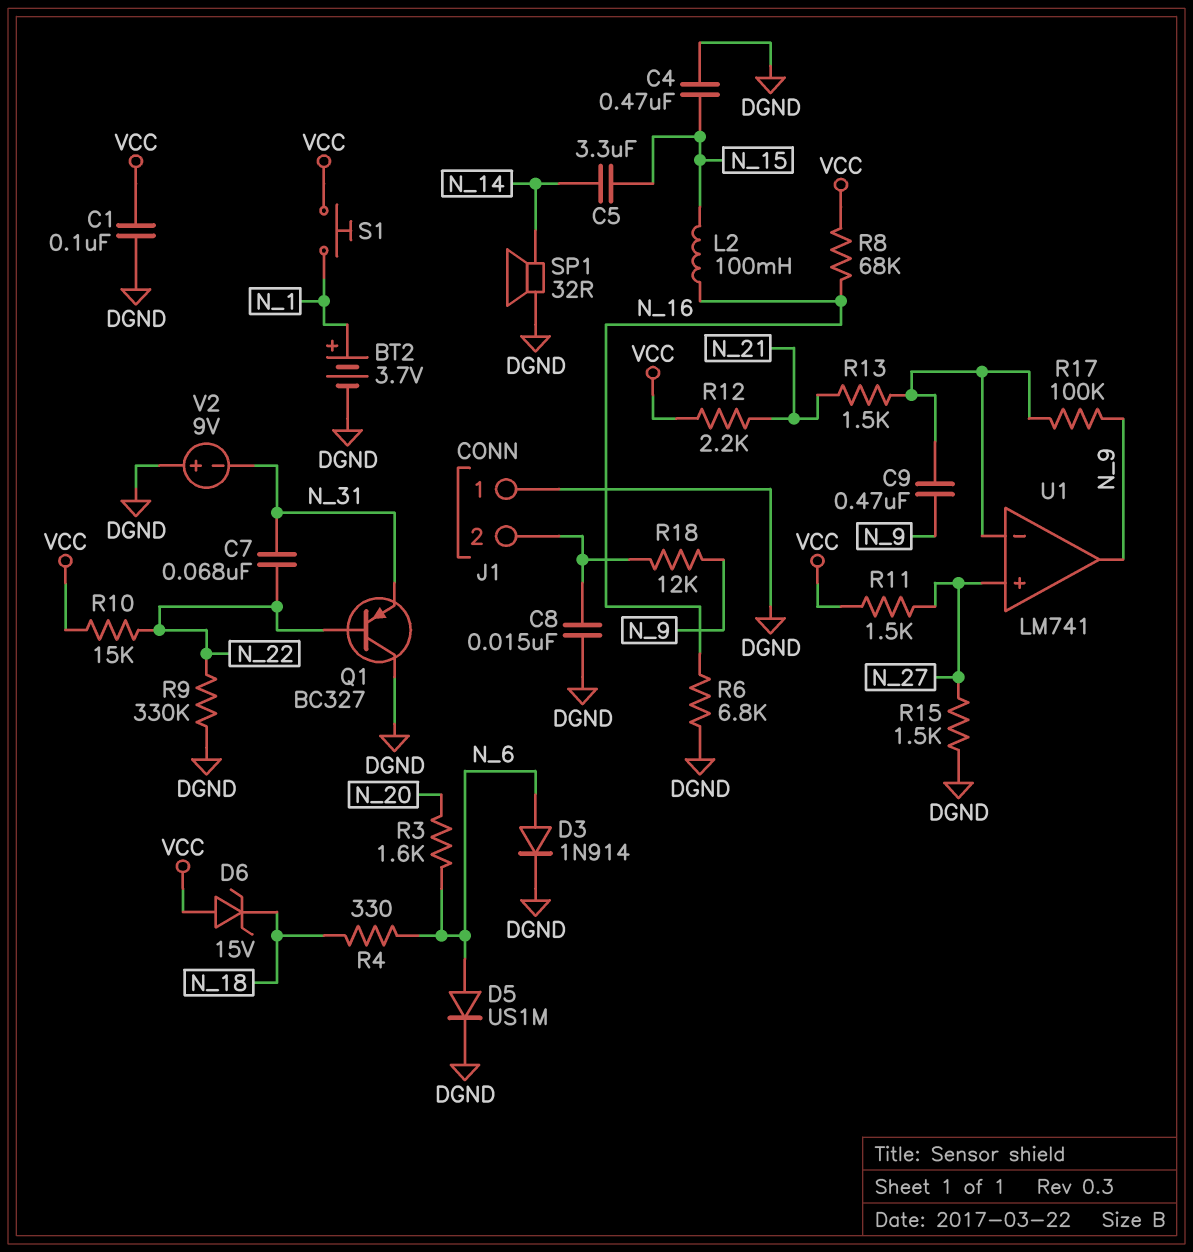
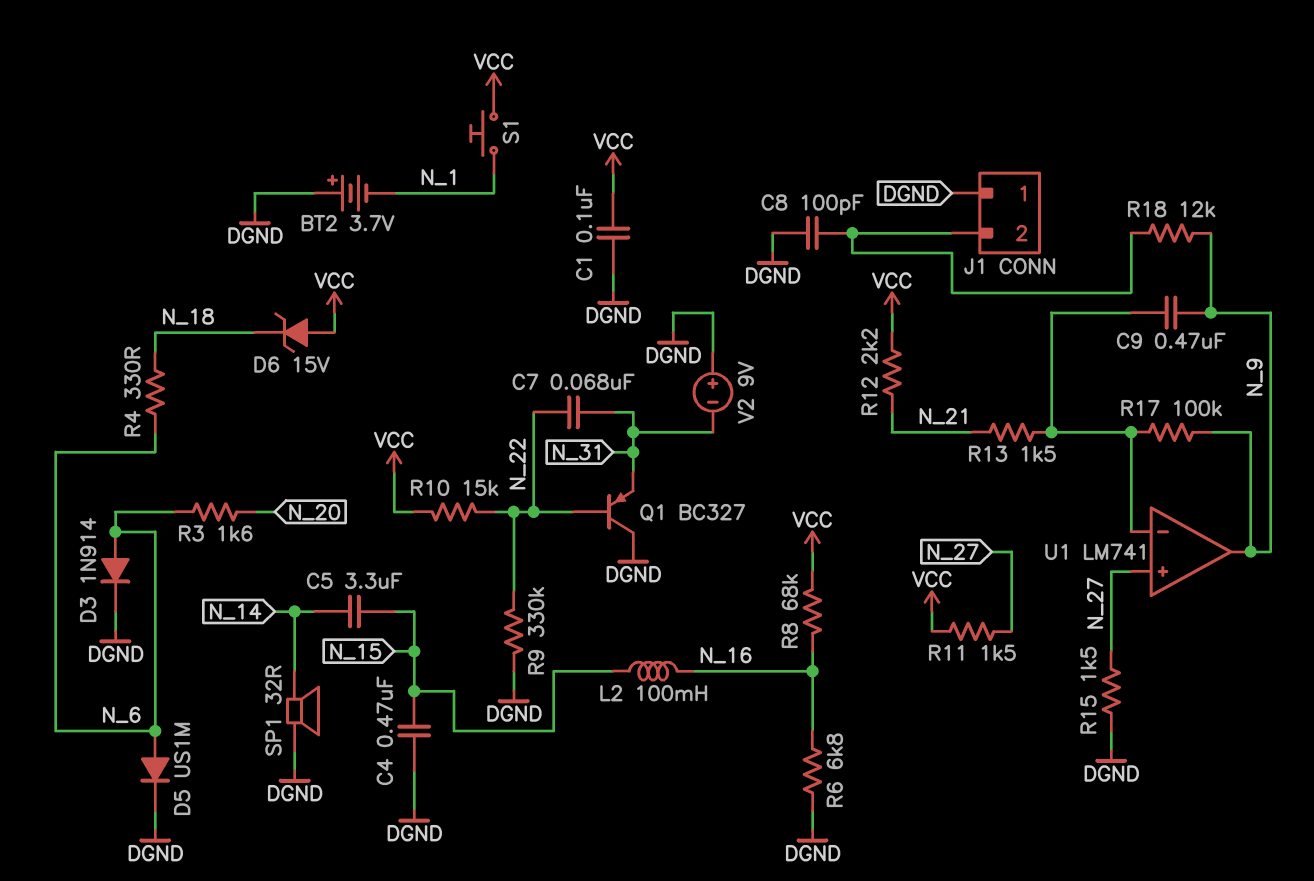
BT2: 3.7V (plus N_1, minus DGND) -> 3.7V (plus DGND, minus N_1)
C8: 15nF (DGND, J1/2) -> 100pF (DGND, J1/2)

